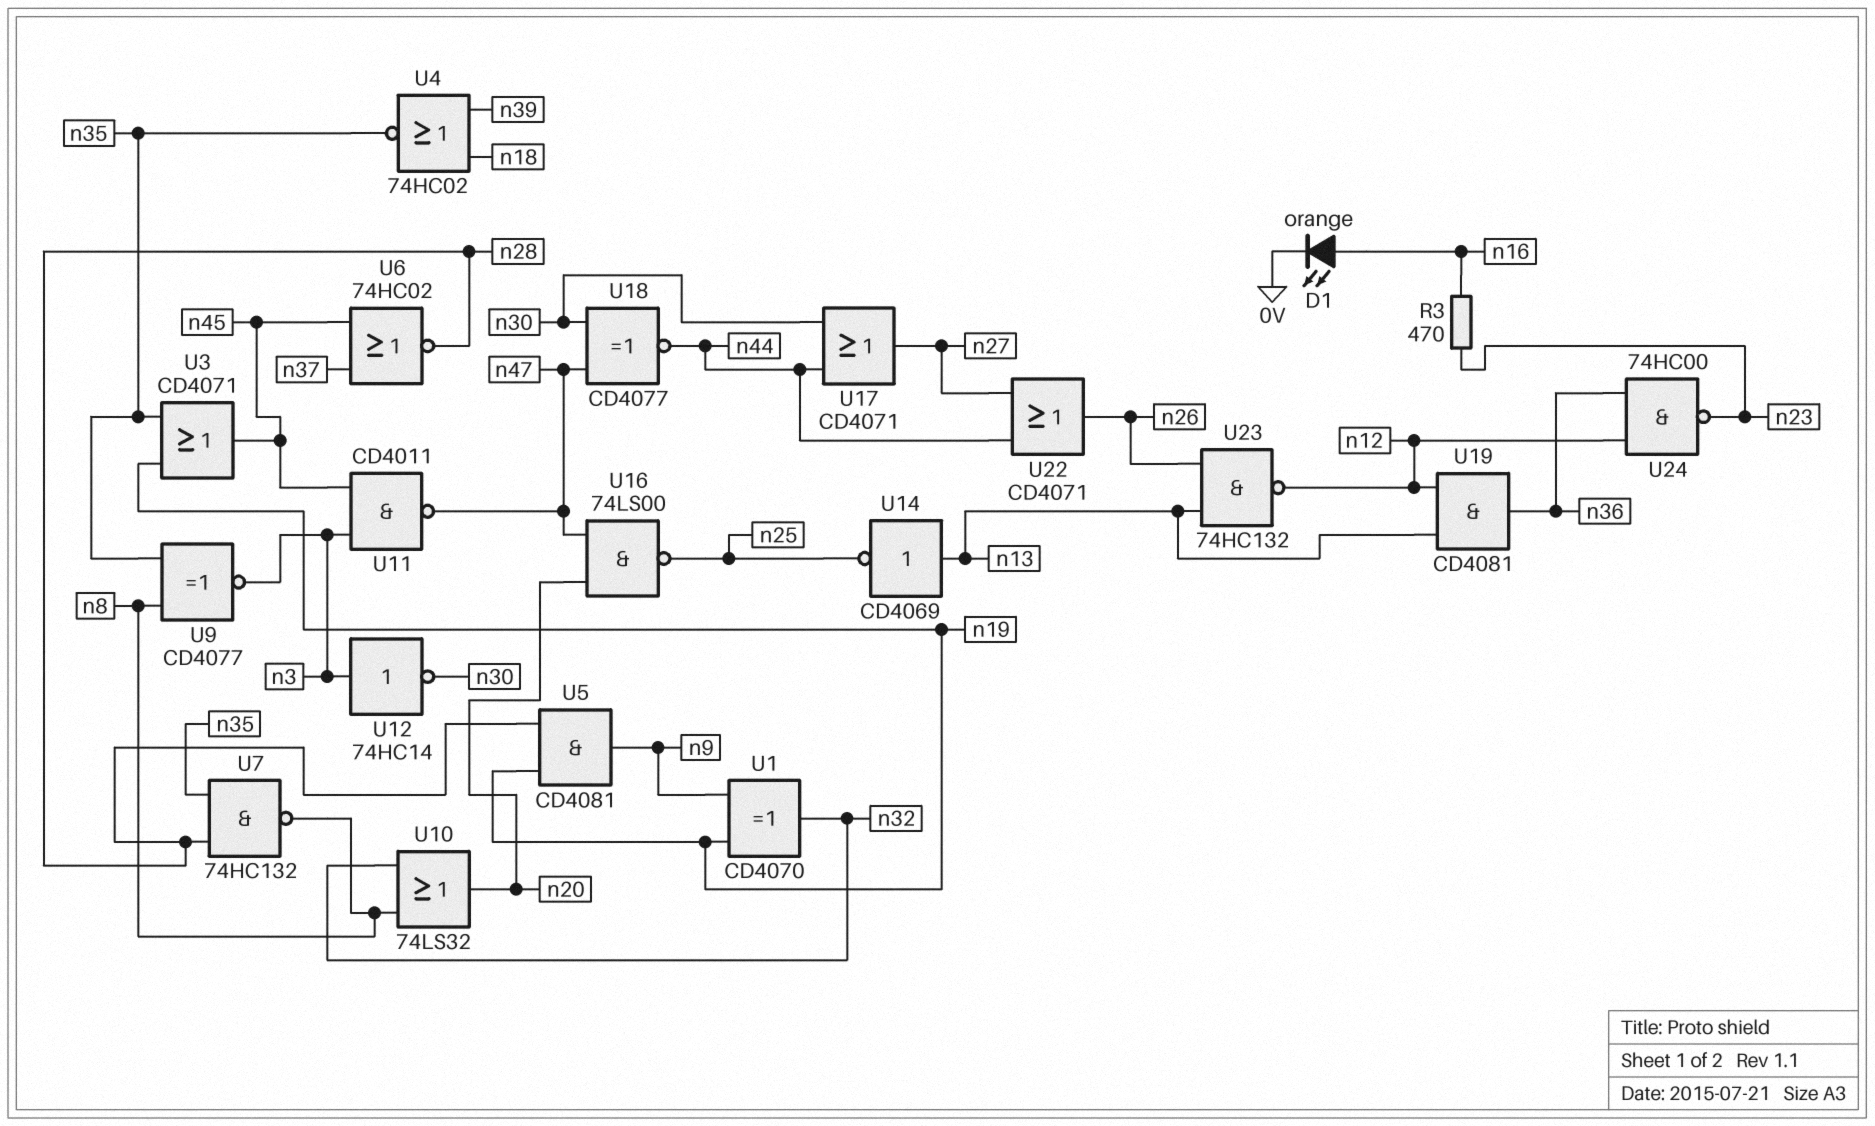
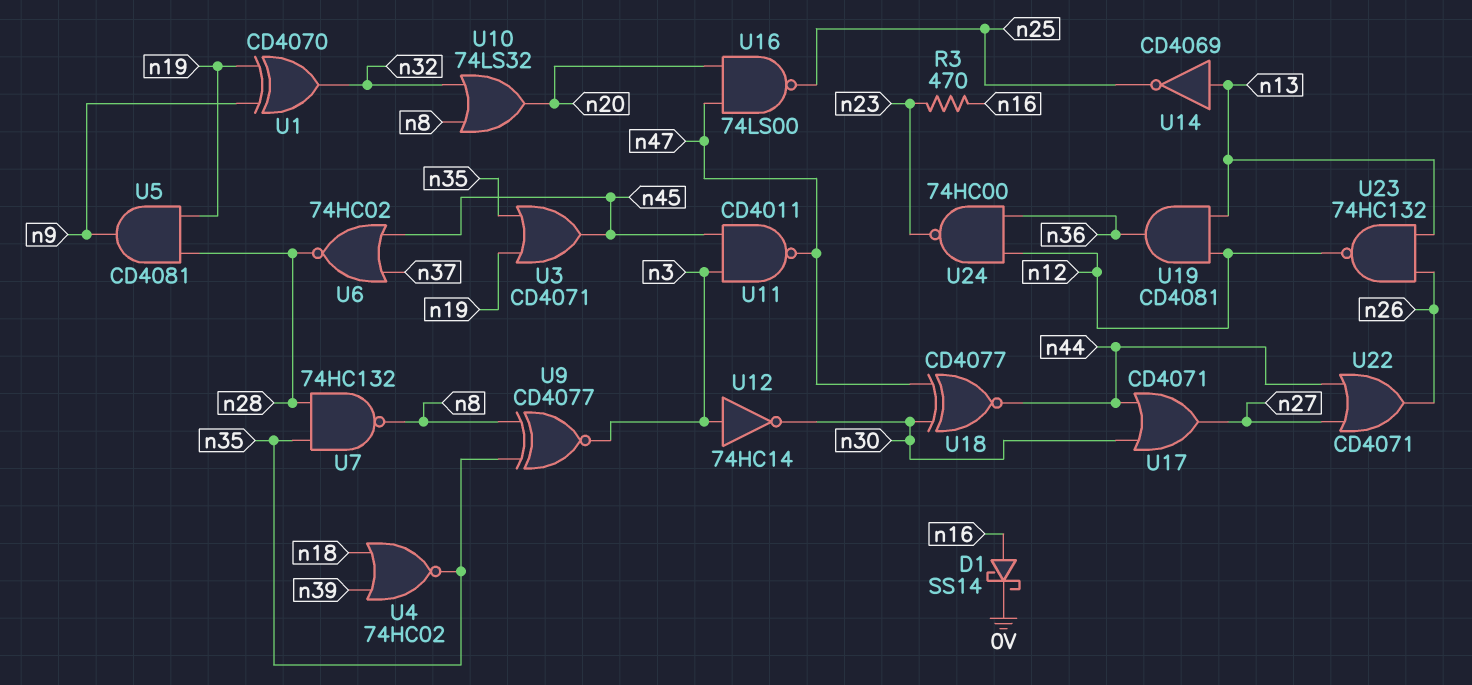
D1: LED orange (A n16, K 0V) -> schottky SS14 (A n16, K 0V)

